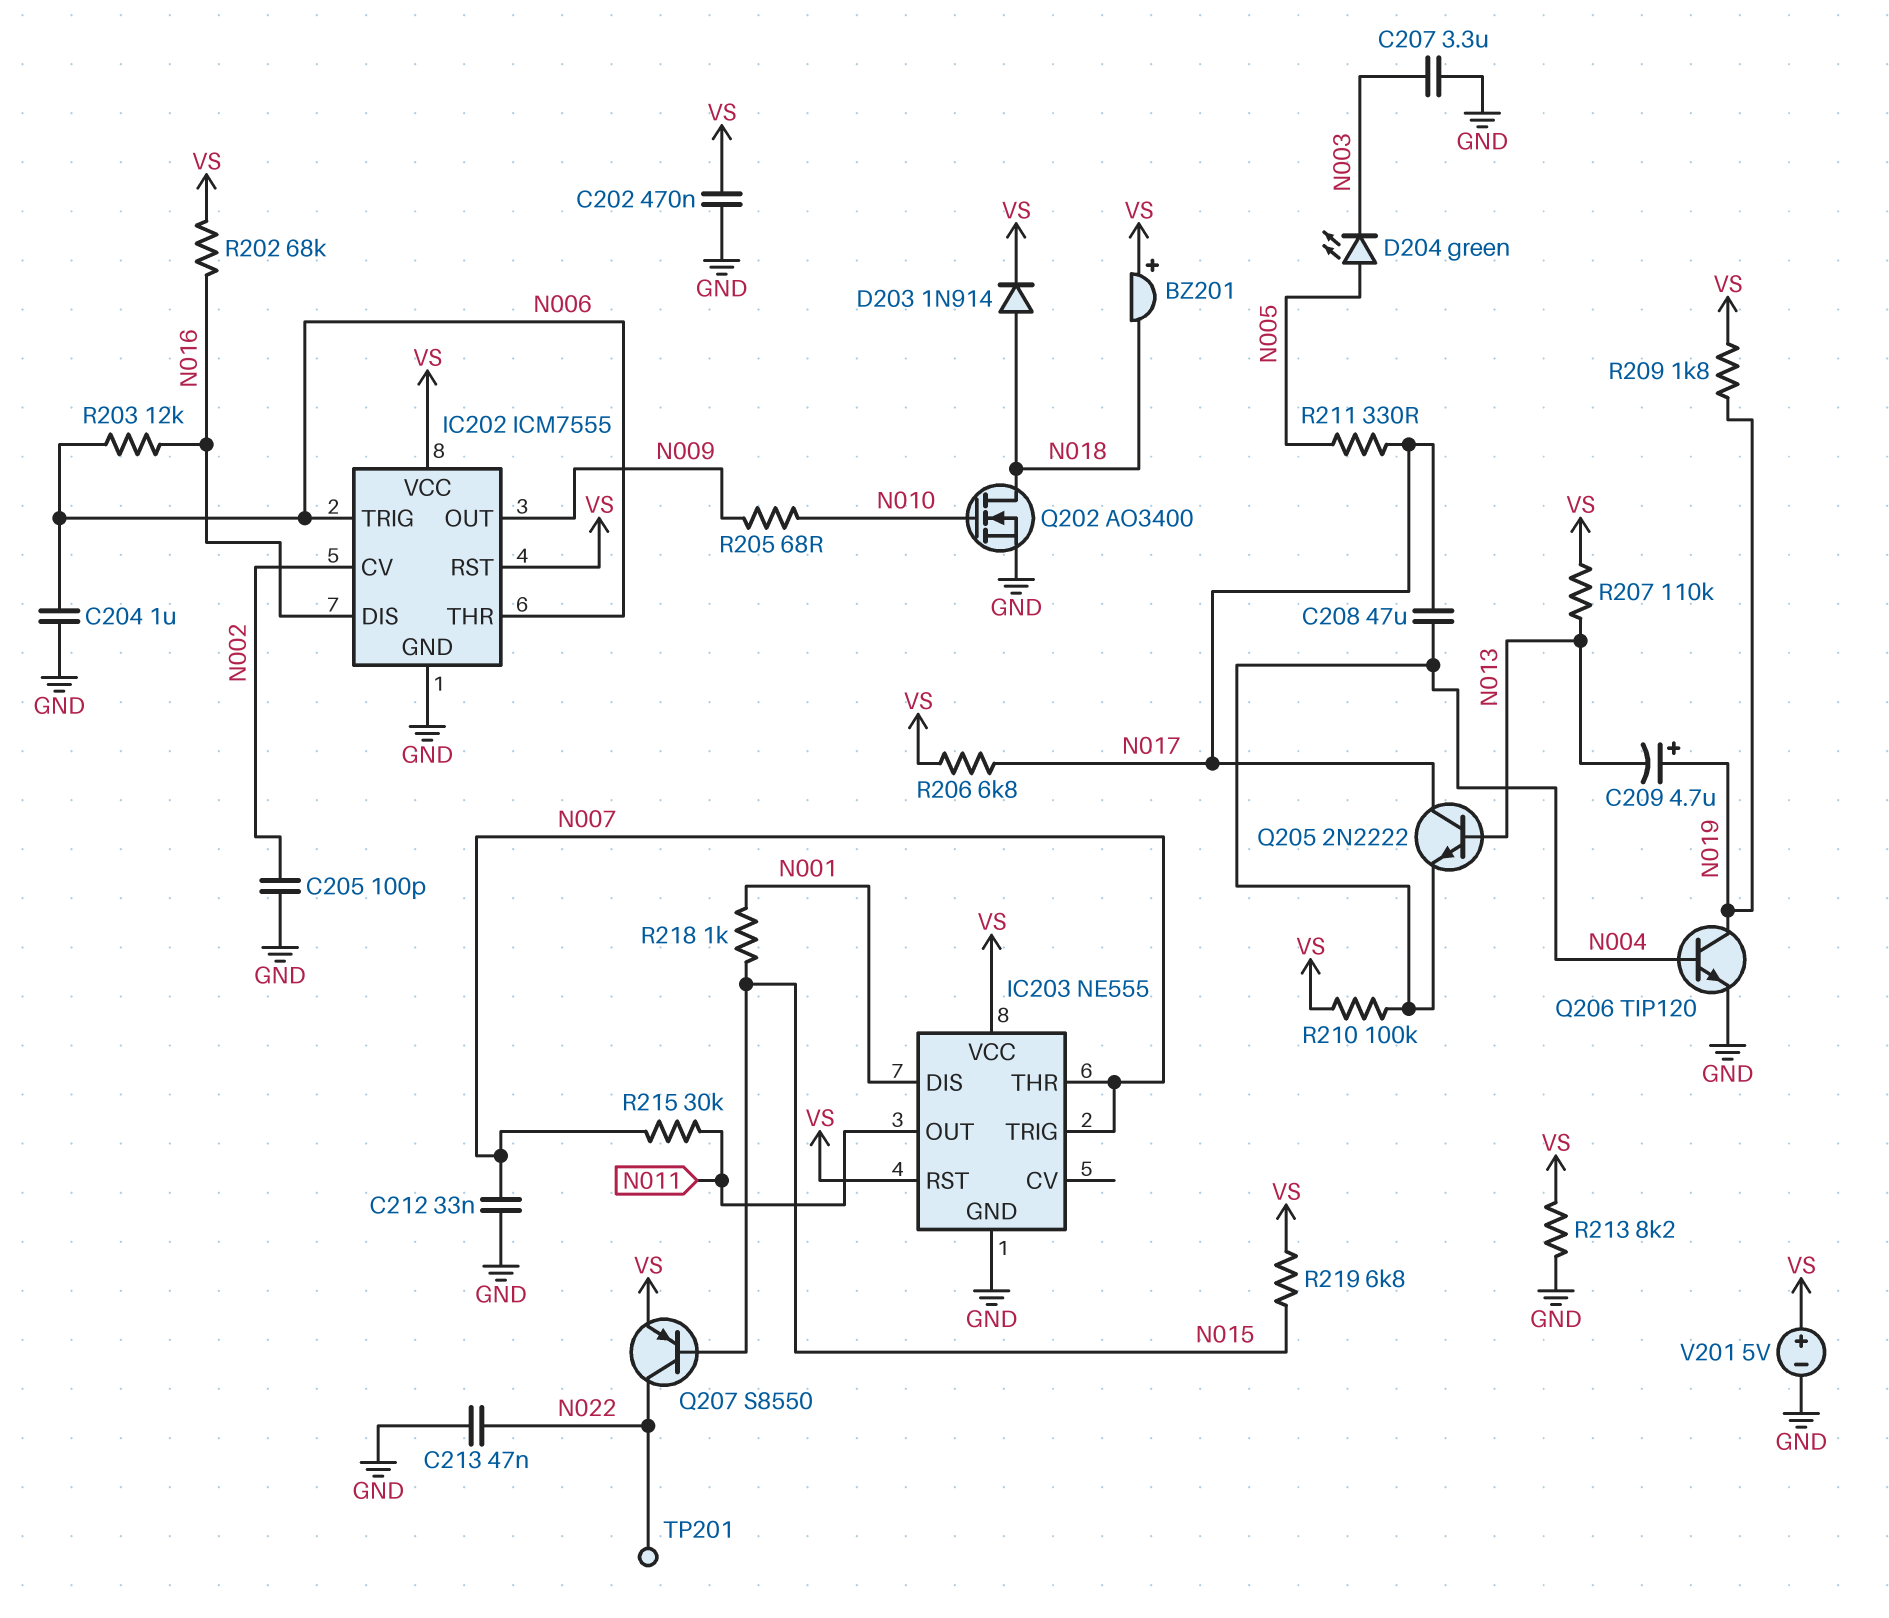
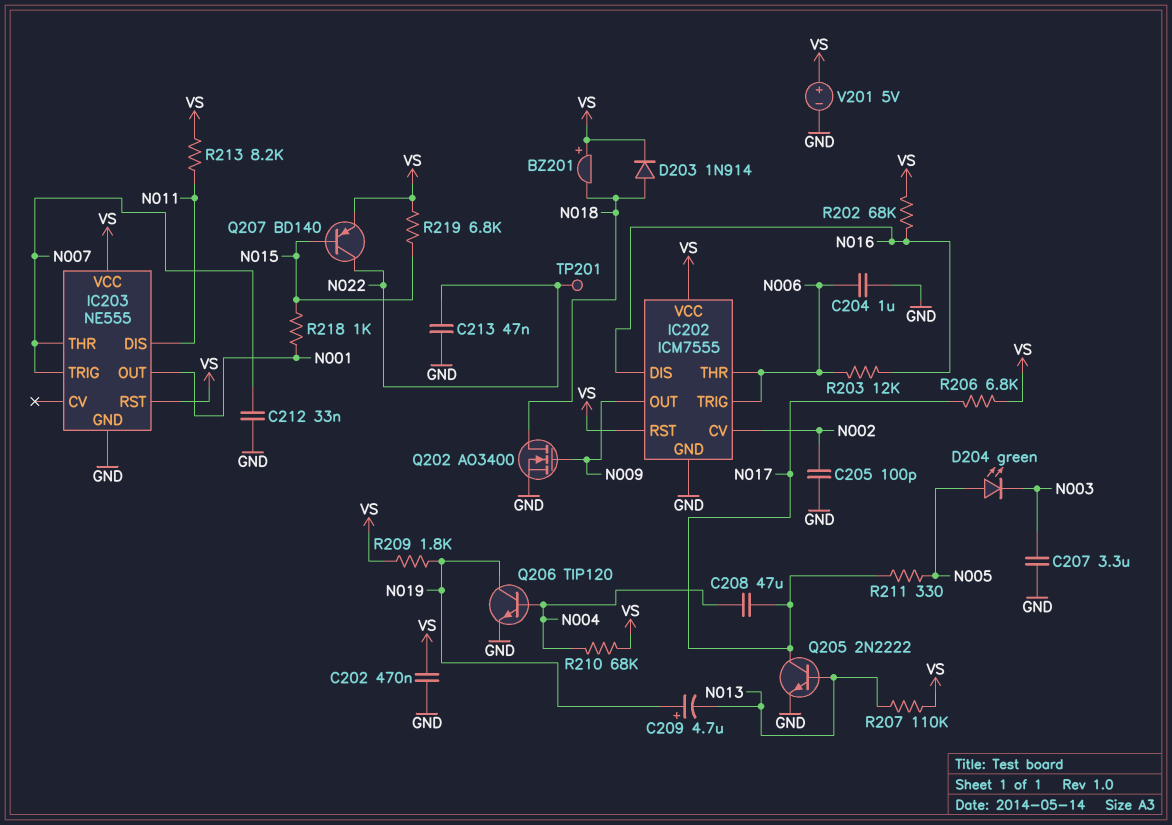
IC203 pin DIS: N001 -> N011
IC203 pin OUT: N011 -> N001
Q202: NMOS AO3400 (G N010, D N018, S GND) -> NMOS AO3400 (G N009, D N018, S GND)
Q205: NPN 2N2222 (B N013, C N017, E N004) -> NPN 2N2222 (B N013, C N017, E GND)
Q207: PNP S8550 (B N015, C N022, E VS) -> PNP BD140 (B N015, C N022, E VS)
R205: 68 (N009, N010) -> none
R210: 100k (N004, VS) -> 68k (N004, VS)
R213: 8.2k (GND, VS) -> 8.2k (N011, VS)
R215: 30k (N007, N011) -> none

